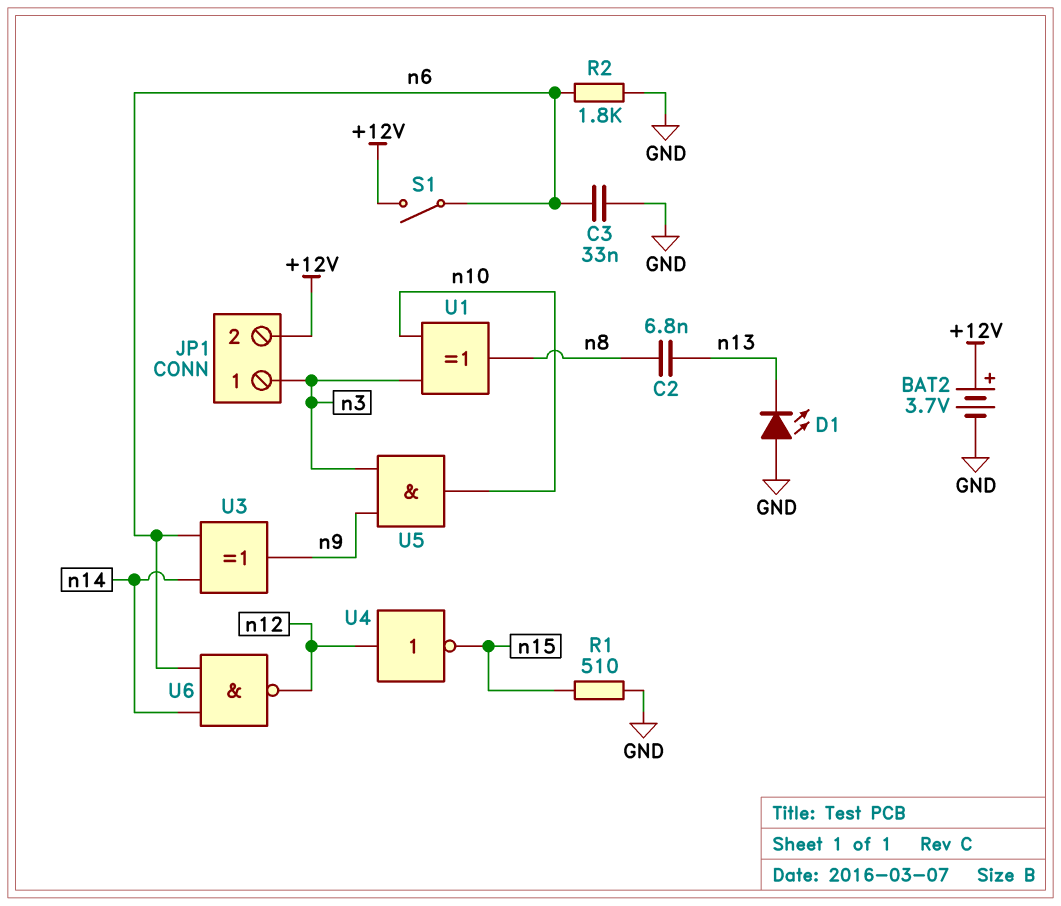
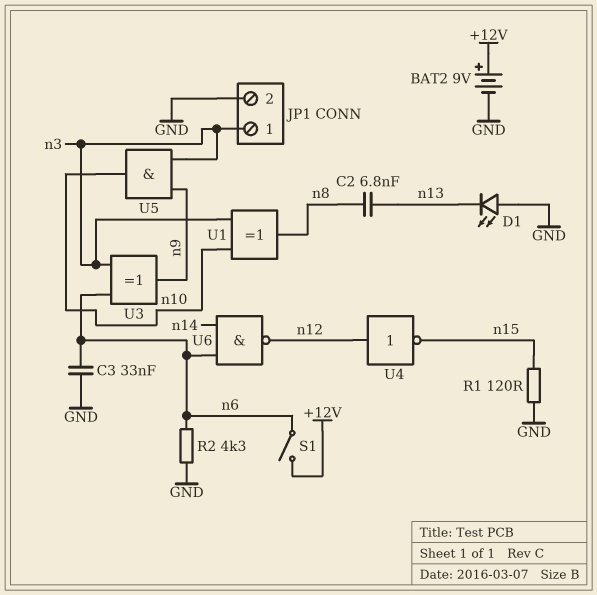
BAT2: 3.7V (plus +12V, minus GND) -> 9V (plus +12V, minus GND)
JP1 pin 2: +12V -> GND
R1: 510 (GND, n15) -> 120 (GND, n15)
R2: 1.8k (GND, n6) -> 4.3k (GND, n6)
U3: XOR (in n6, in n14, out n9) -> XOR (in n3, in n6, out n9)

